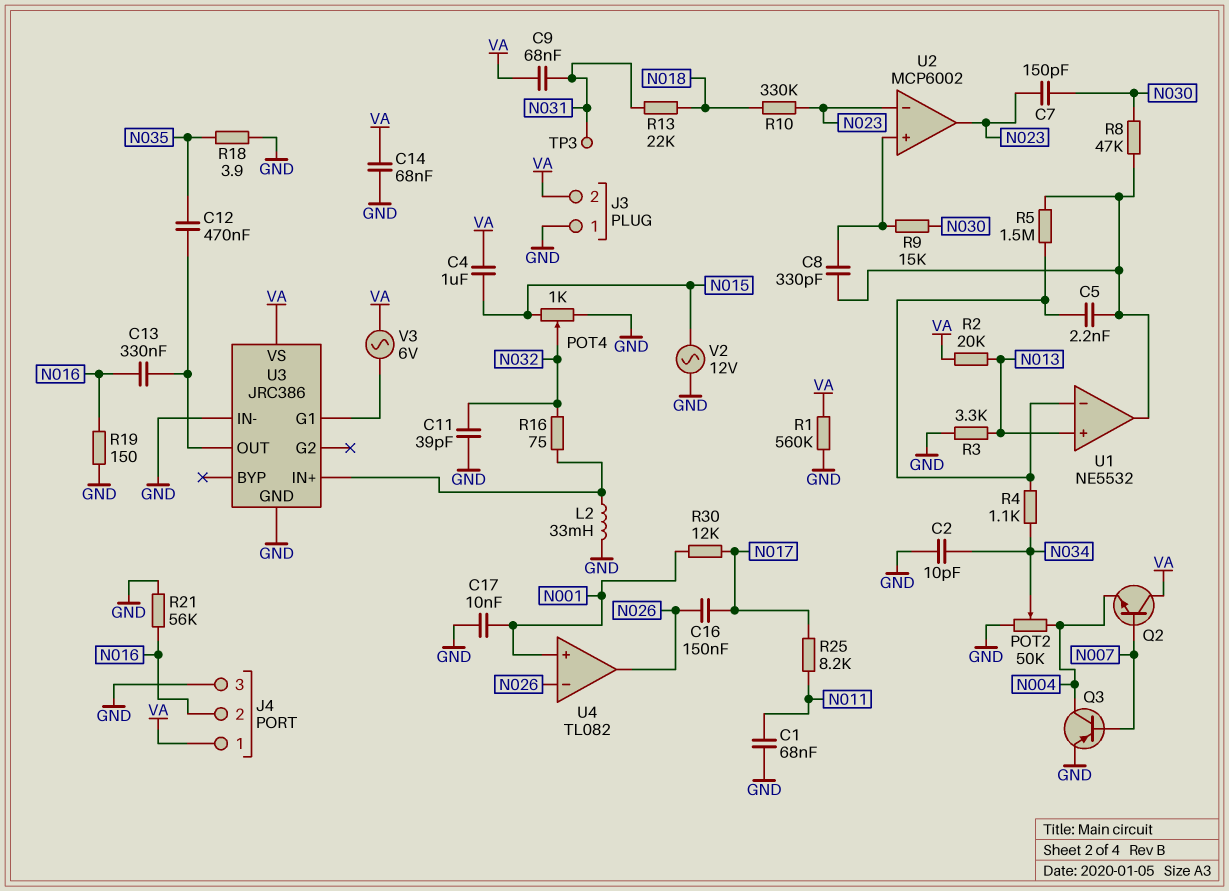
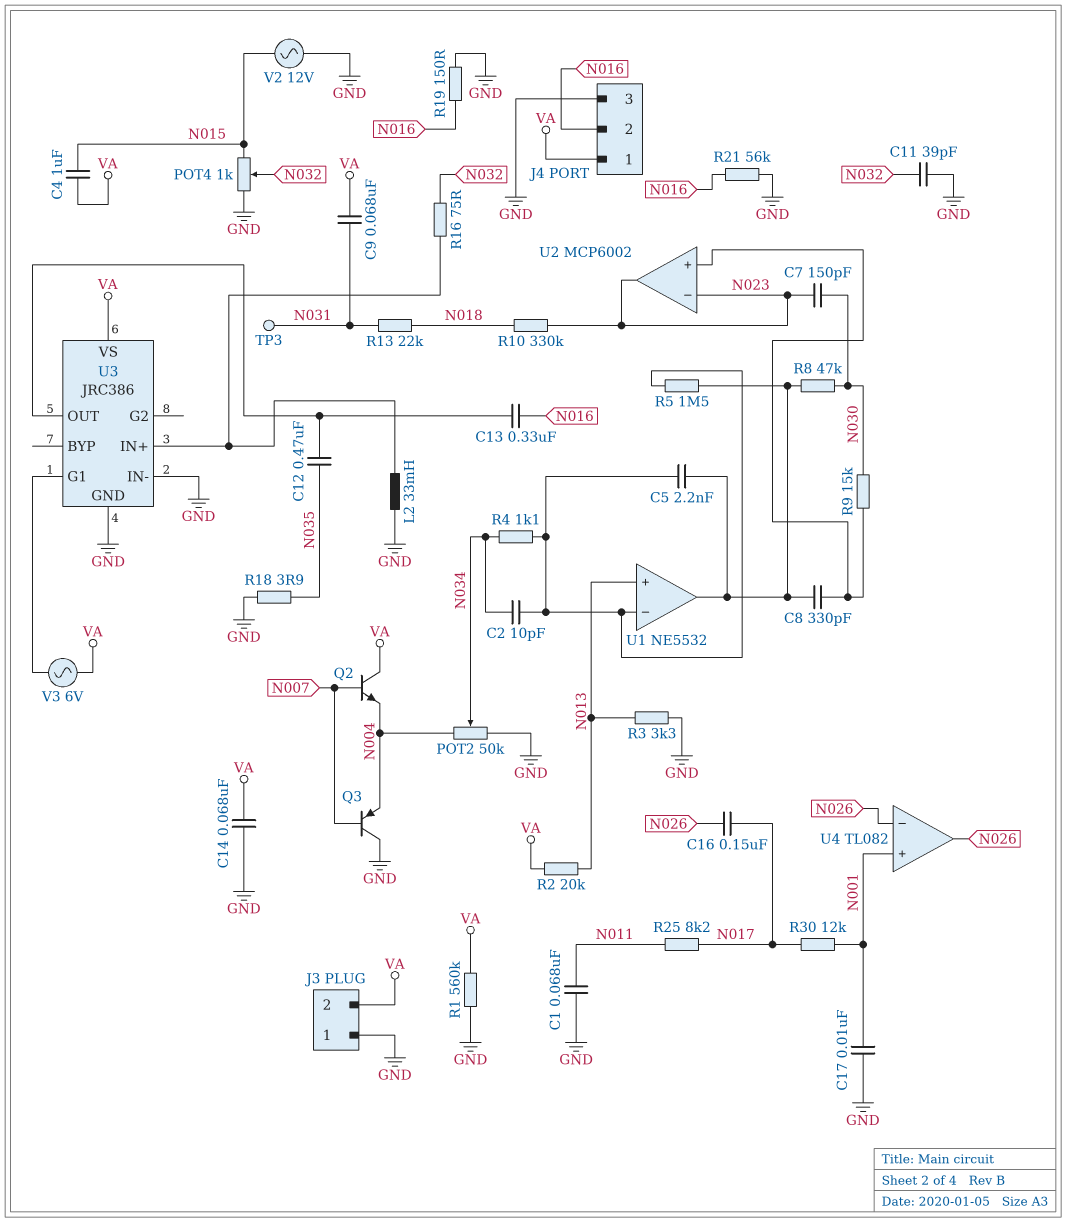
C2: 10pF (GND, N034) -> 10pF (N034, U1/in-)
Q3: PNP (B N007, C N004, E GND) -> PNP (B N007, C GND, E N004)

